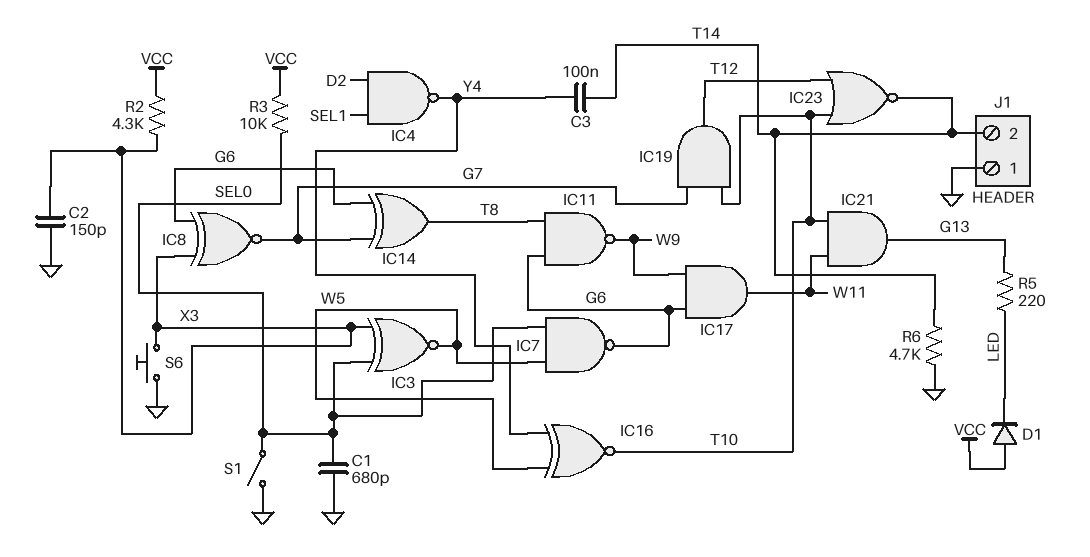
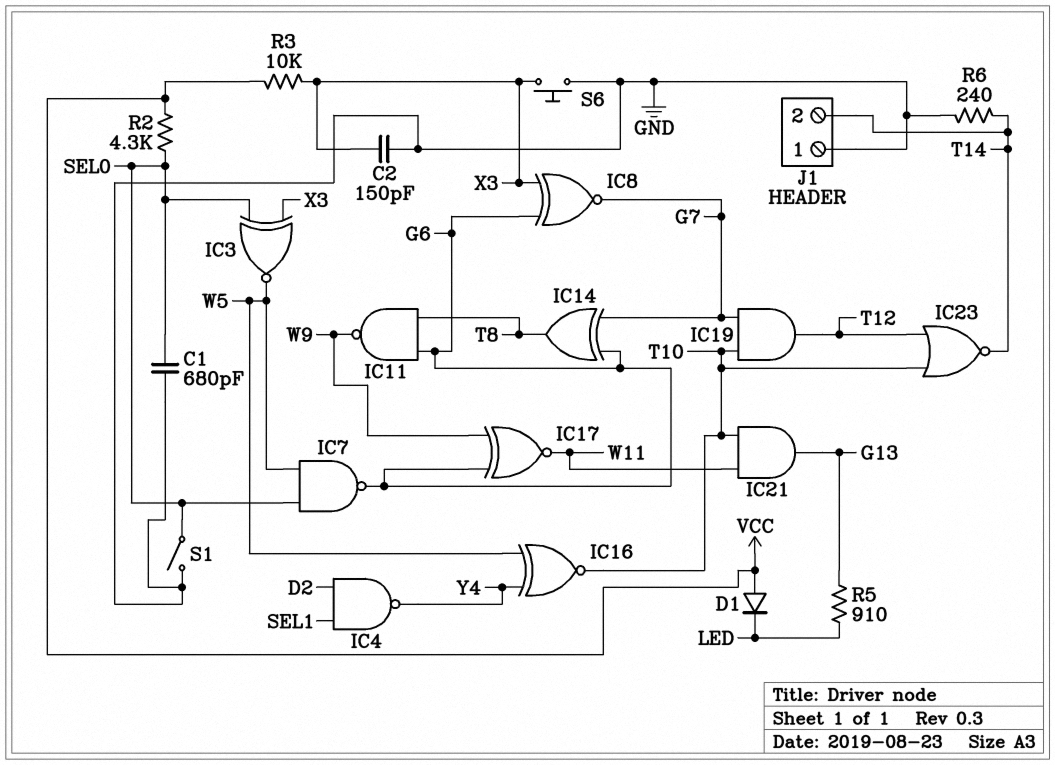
C3: 100nF (T14, Y4) -> none
IC17: AND (in G6, in W9, out W11) -> XNOR (in G6, in W9, out W11)
R2: 4.3k (VCC, X3) -> 4.3k (SEL0, VCC)
R3: 10k (SEL0, VCC) -> 10k (VCC, X3)
R5: 220 (G13, LED) -> 910 (G13, LED)
R6: 4.7k (GND, T14) -> 240 (GND, T14)

